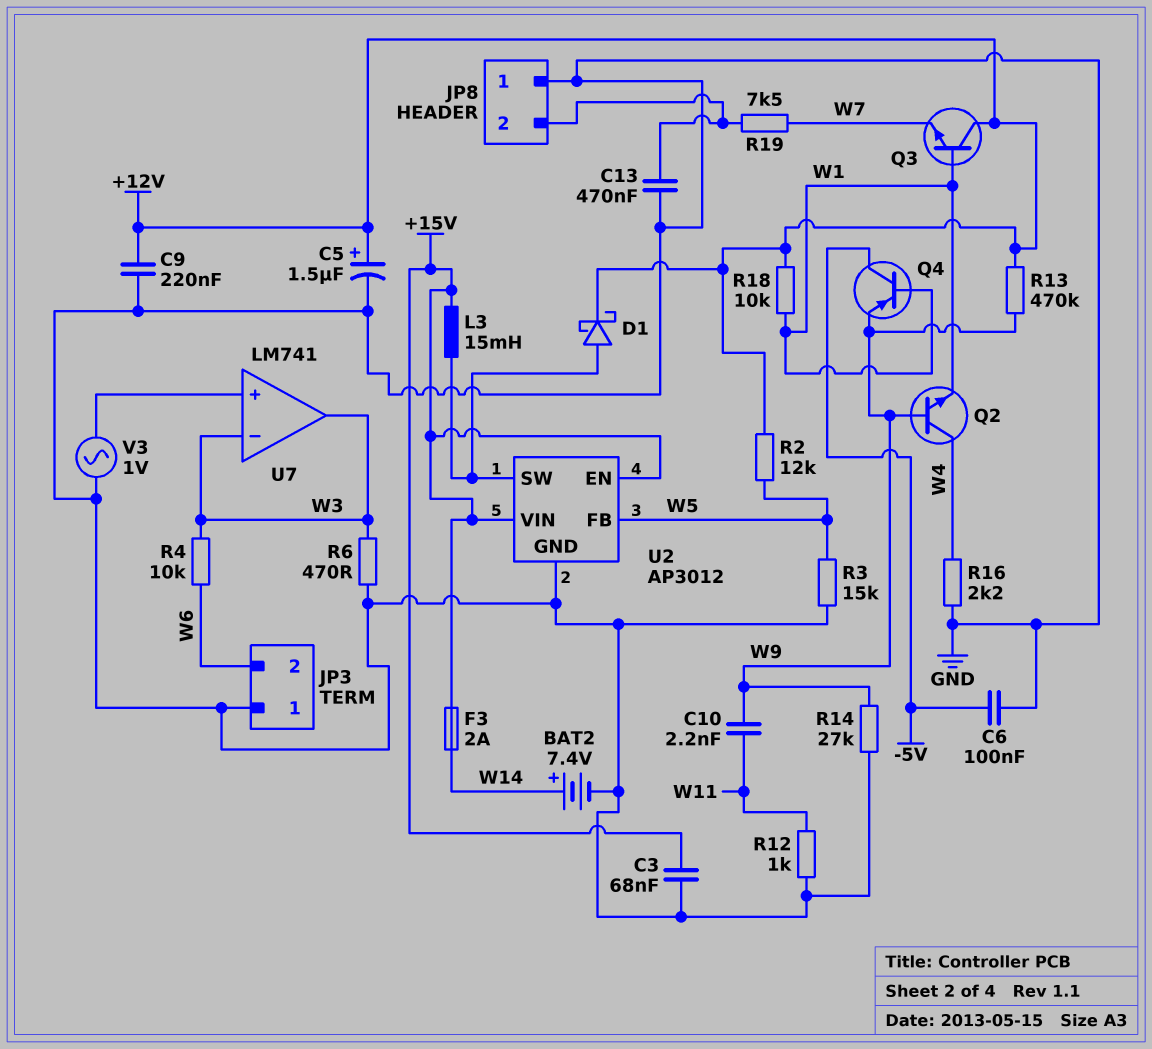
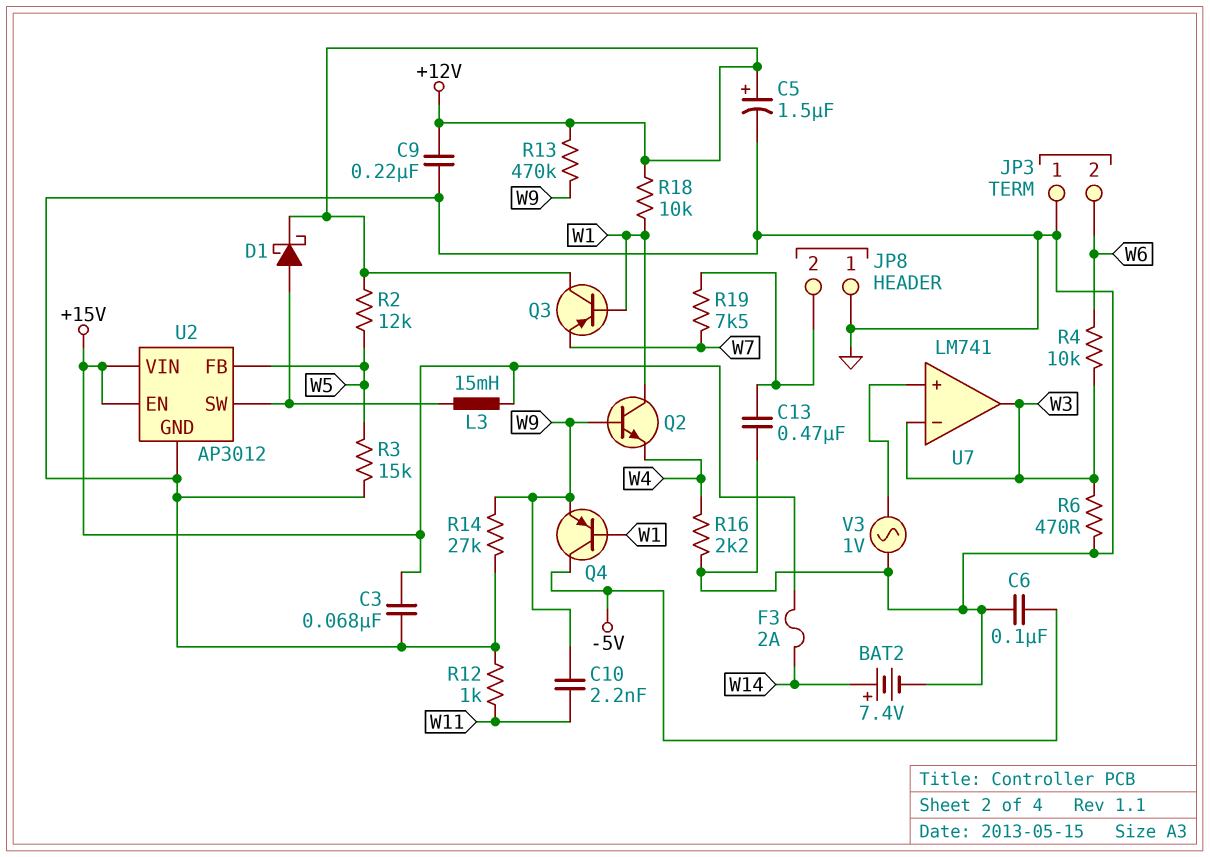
Q2: NPN (B W9, C W4, E W1) -> NPN (B W9, C W1, E W4)
Q3: NPN (B W1, C +12V, E W7) -> PNP (B W1, C +12V, E W7)

